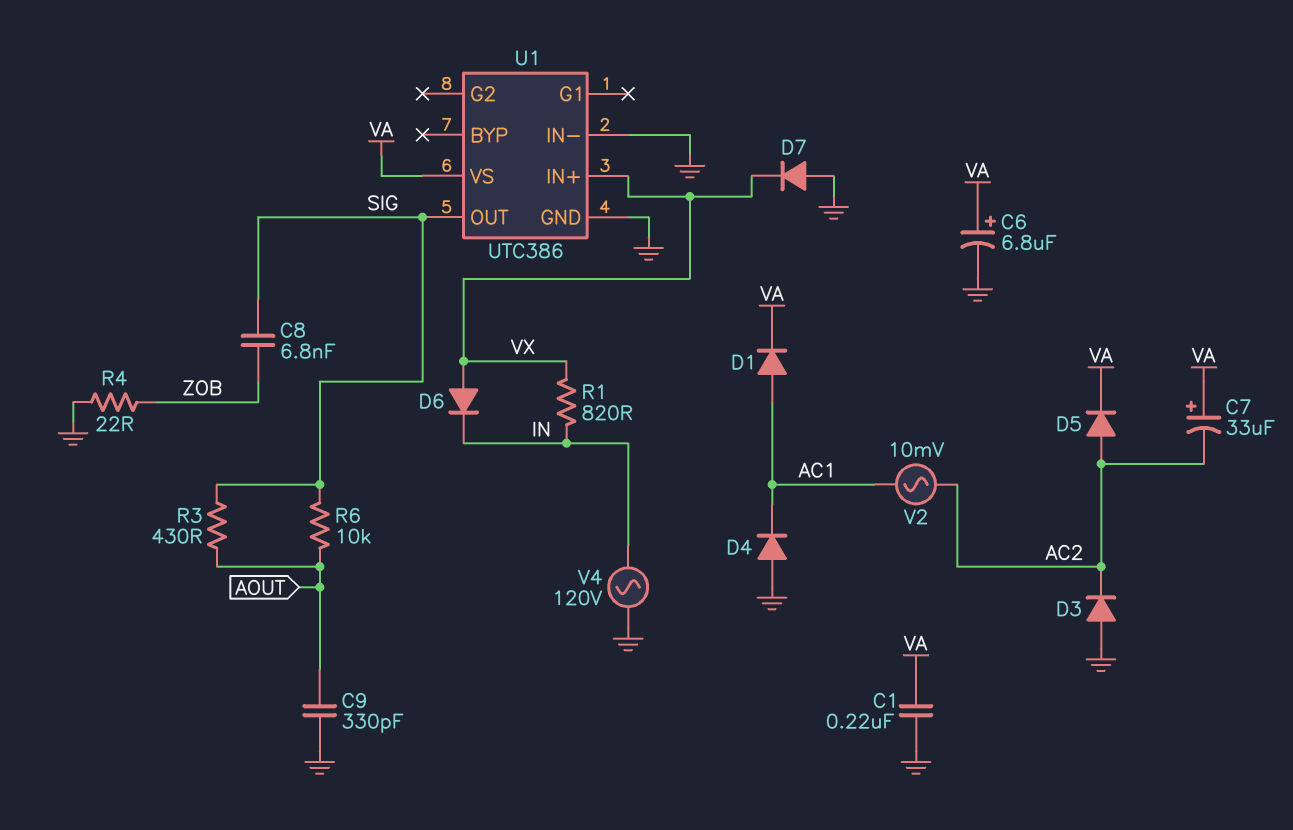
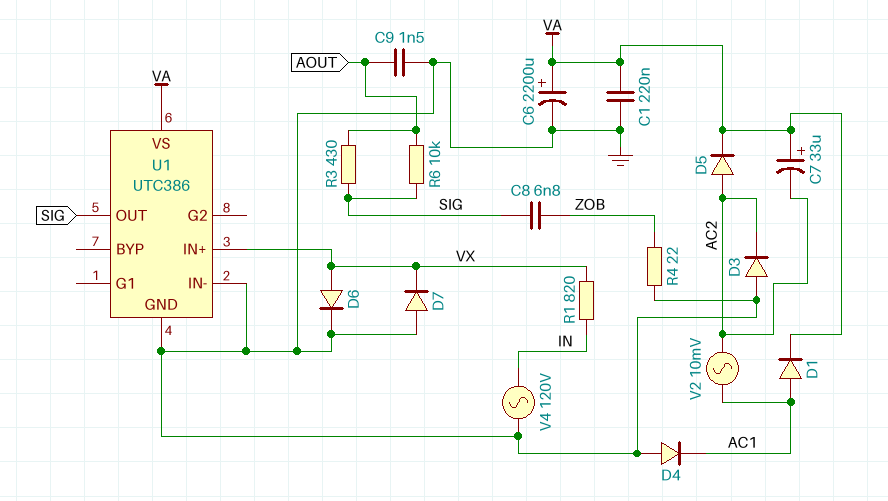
C6: 6.8uF (plus VA, minus GND) -> 2200uF (plus VA, minus GND)
C9: 330pF (AOUT, GND) -> 1.5nF (AOUT, GND)
D6: diode (A VX, K IN) -> diode (A VX, K GND)

